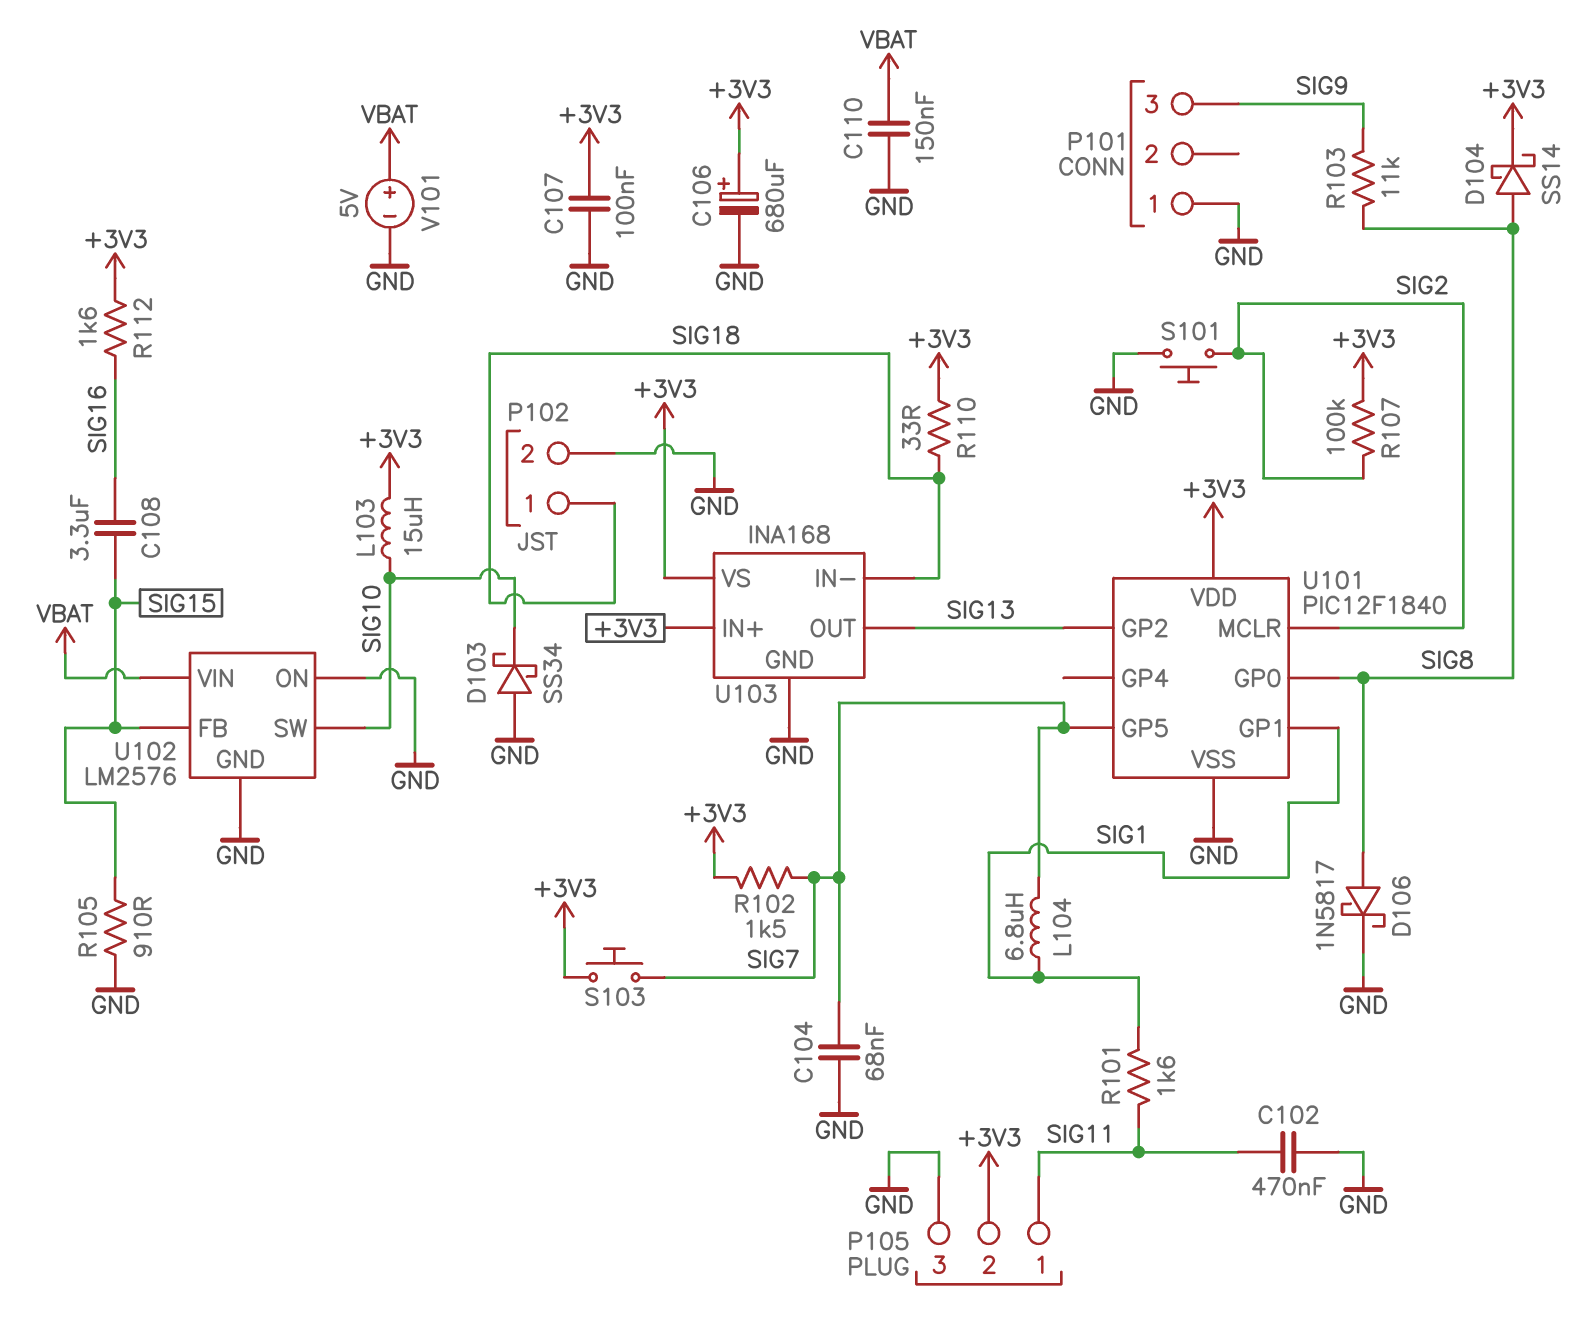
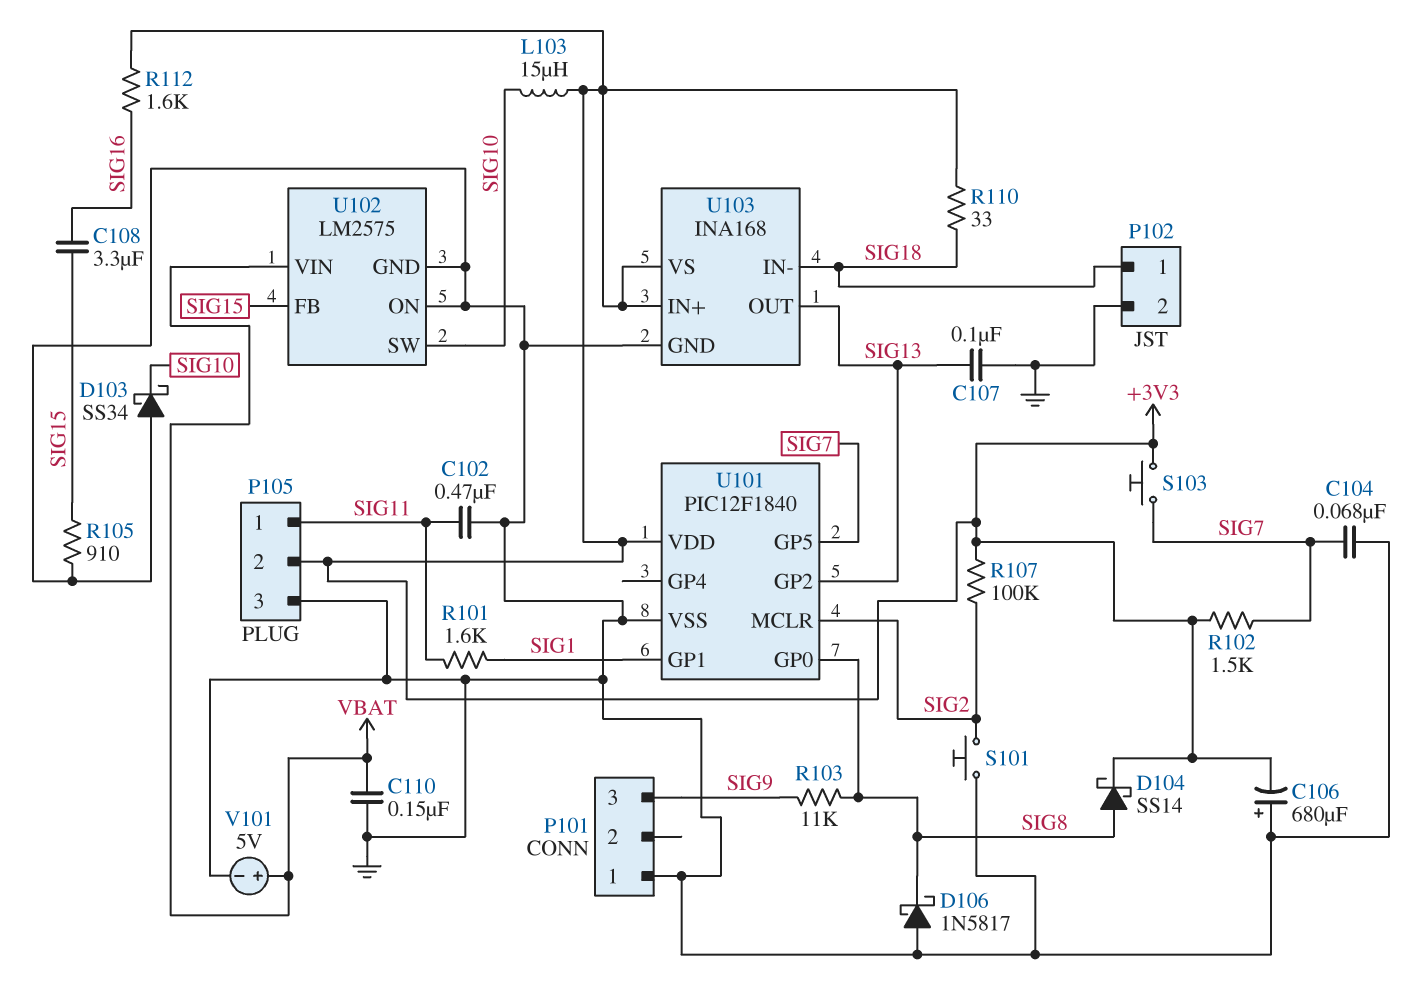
C106: 680uF (plus +3V3, minus GND) -> 680uF (plus GND, minus +3V3)
C107: 100nF (+3V3, GND) -> 100nF (GND, SIG13)
D106: schottky 1N5817 (A SIG8, K GND) -> schottky 1N5817 (A GND, K SIG8)
L104: 6.8uH (SIG1, SIG7) -> none
U102: LM2576 -> LM2575

